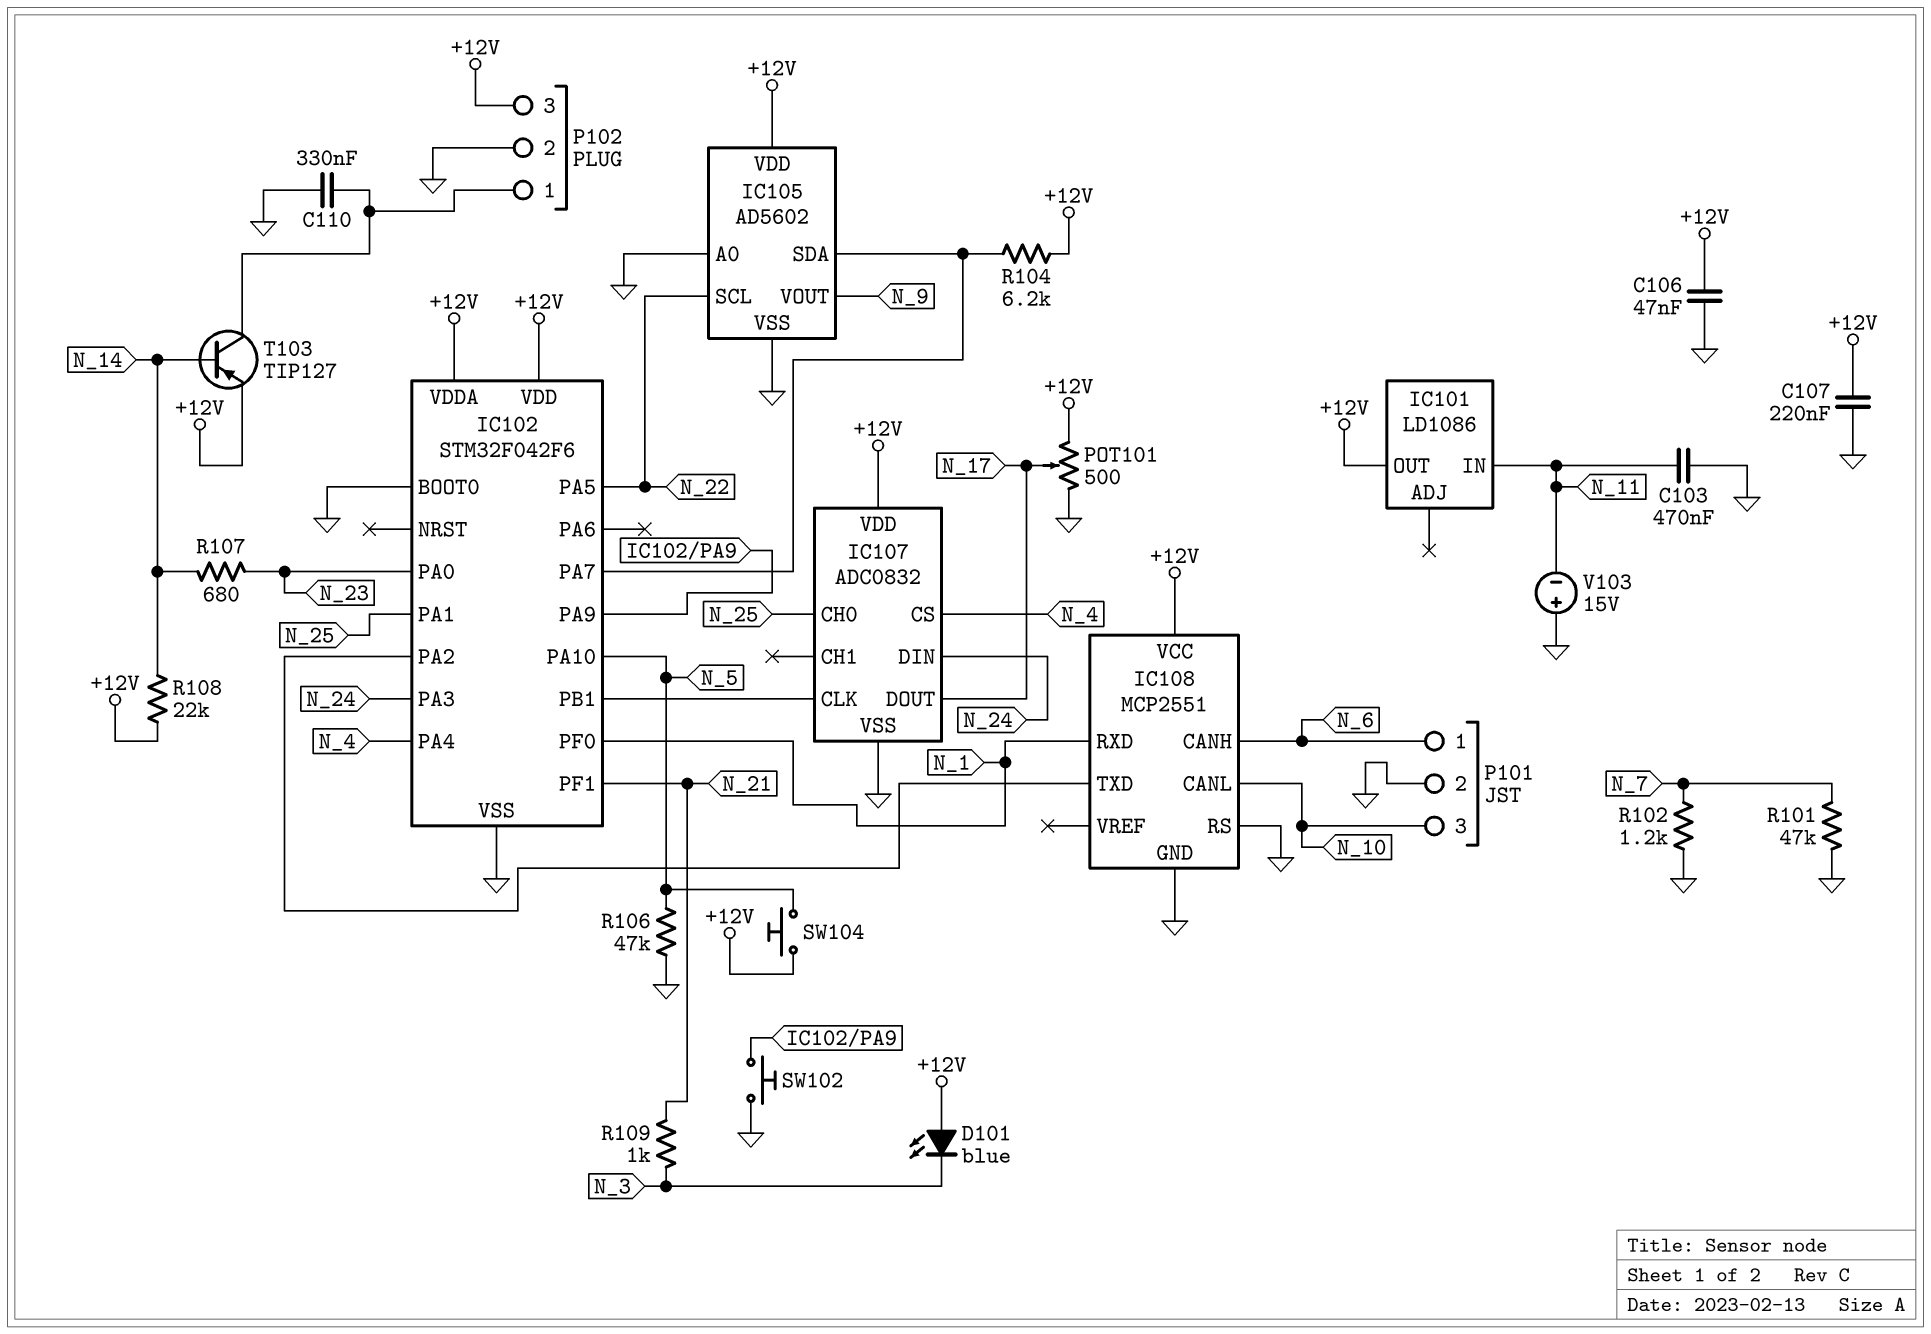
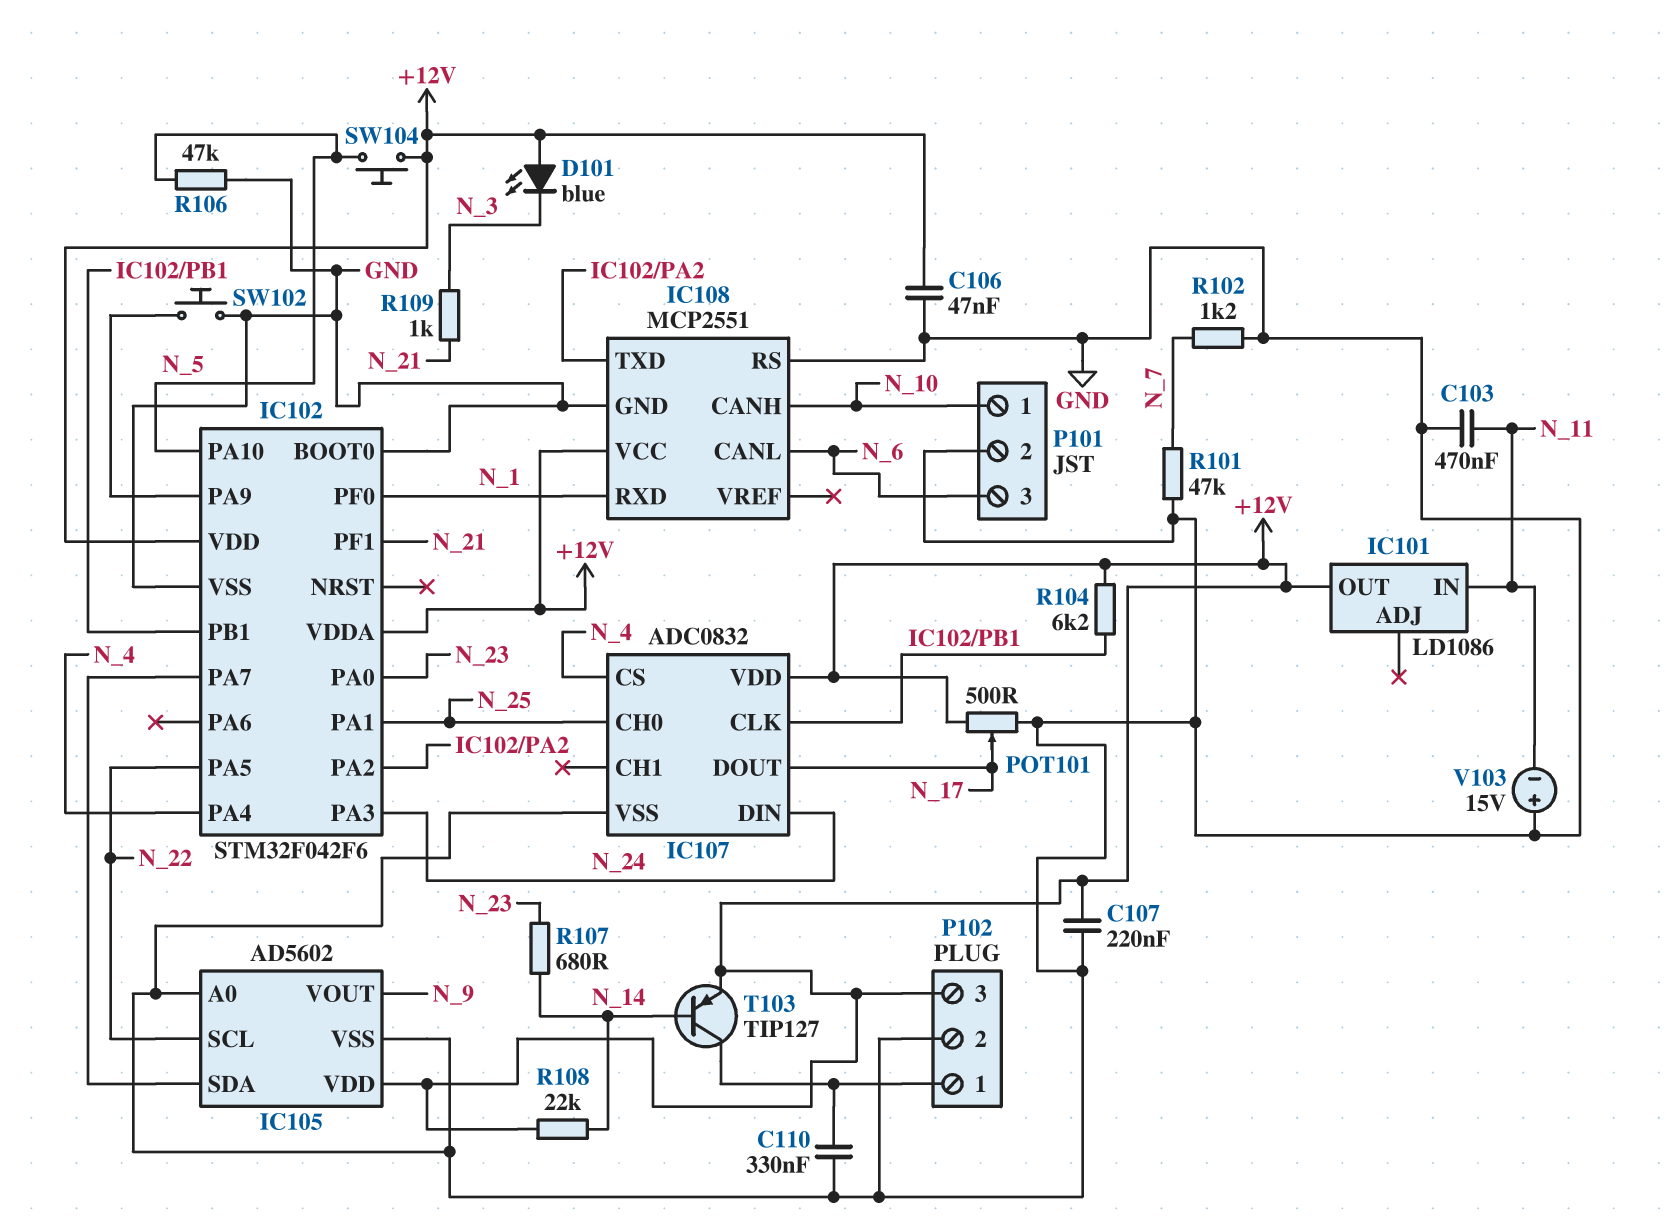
IC108 pin CANH: N_6 -> N_10
IC108 pin CANL: N_10 -> N_6
P101 pin 1: N_6 -> N_10
P101 pin 3: N_10 -> N_6
R104: 6.2k (+12V, IC102/PA7) -> 6.2k (+12V, IC102/PB1)

